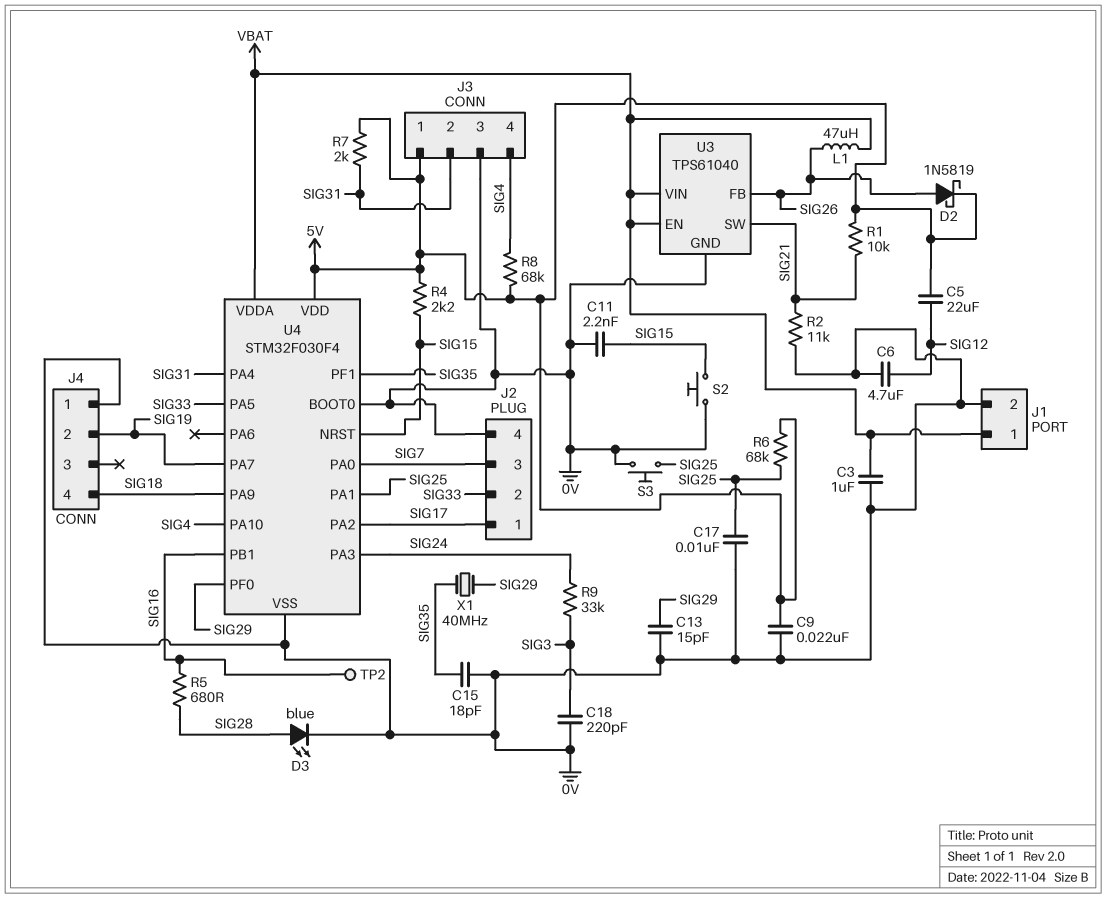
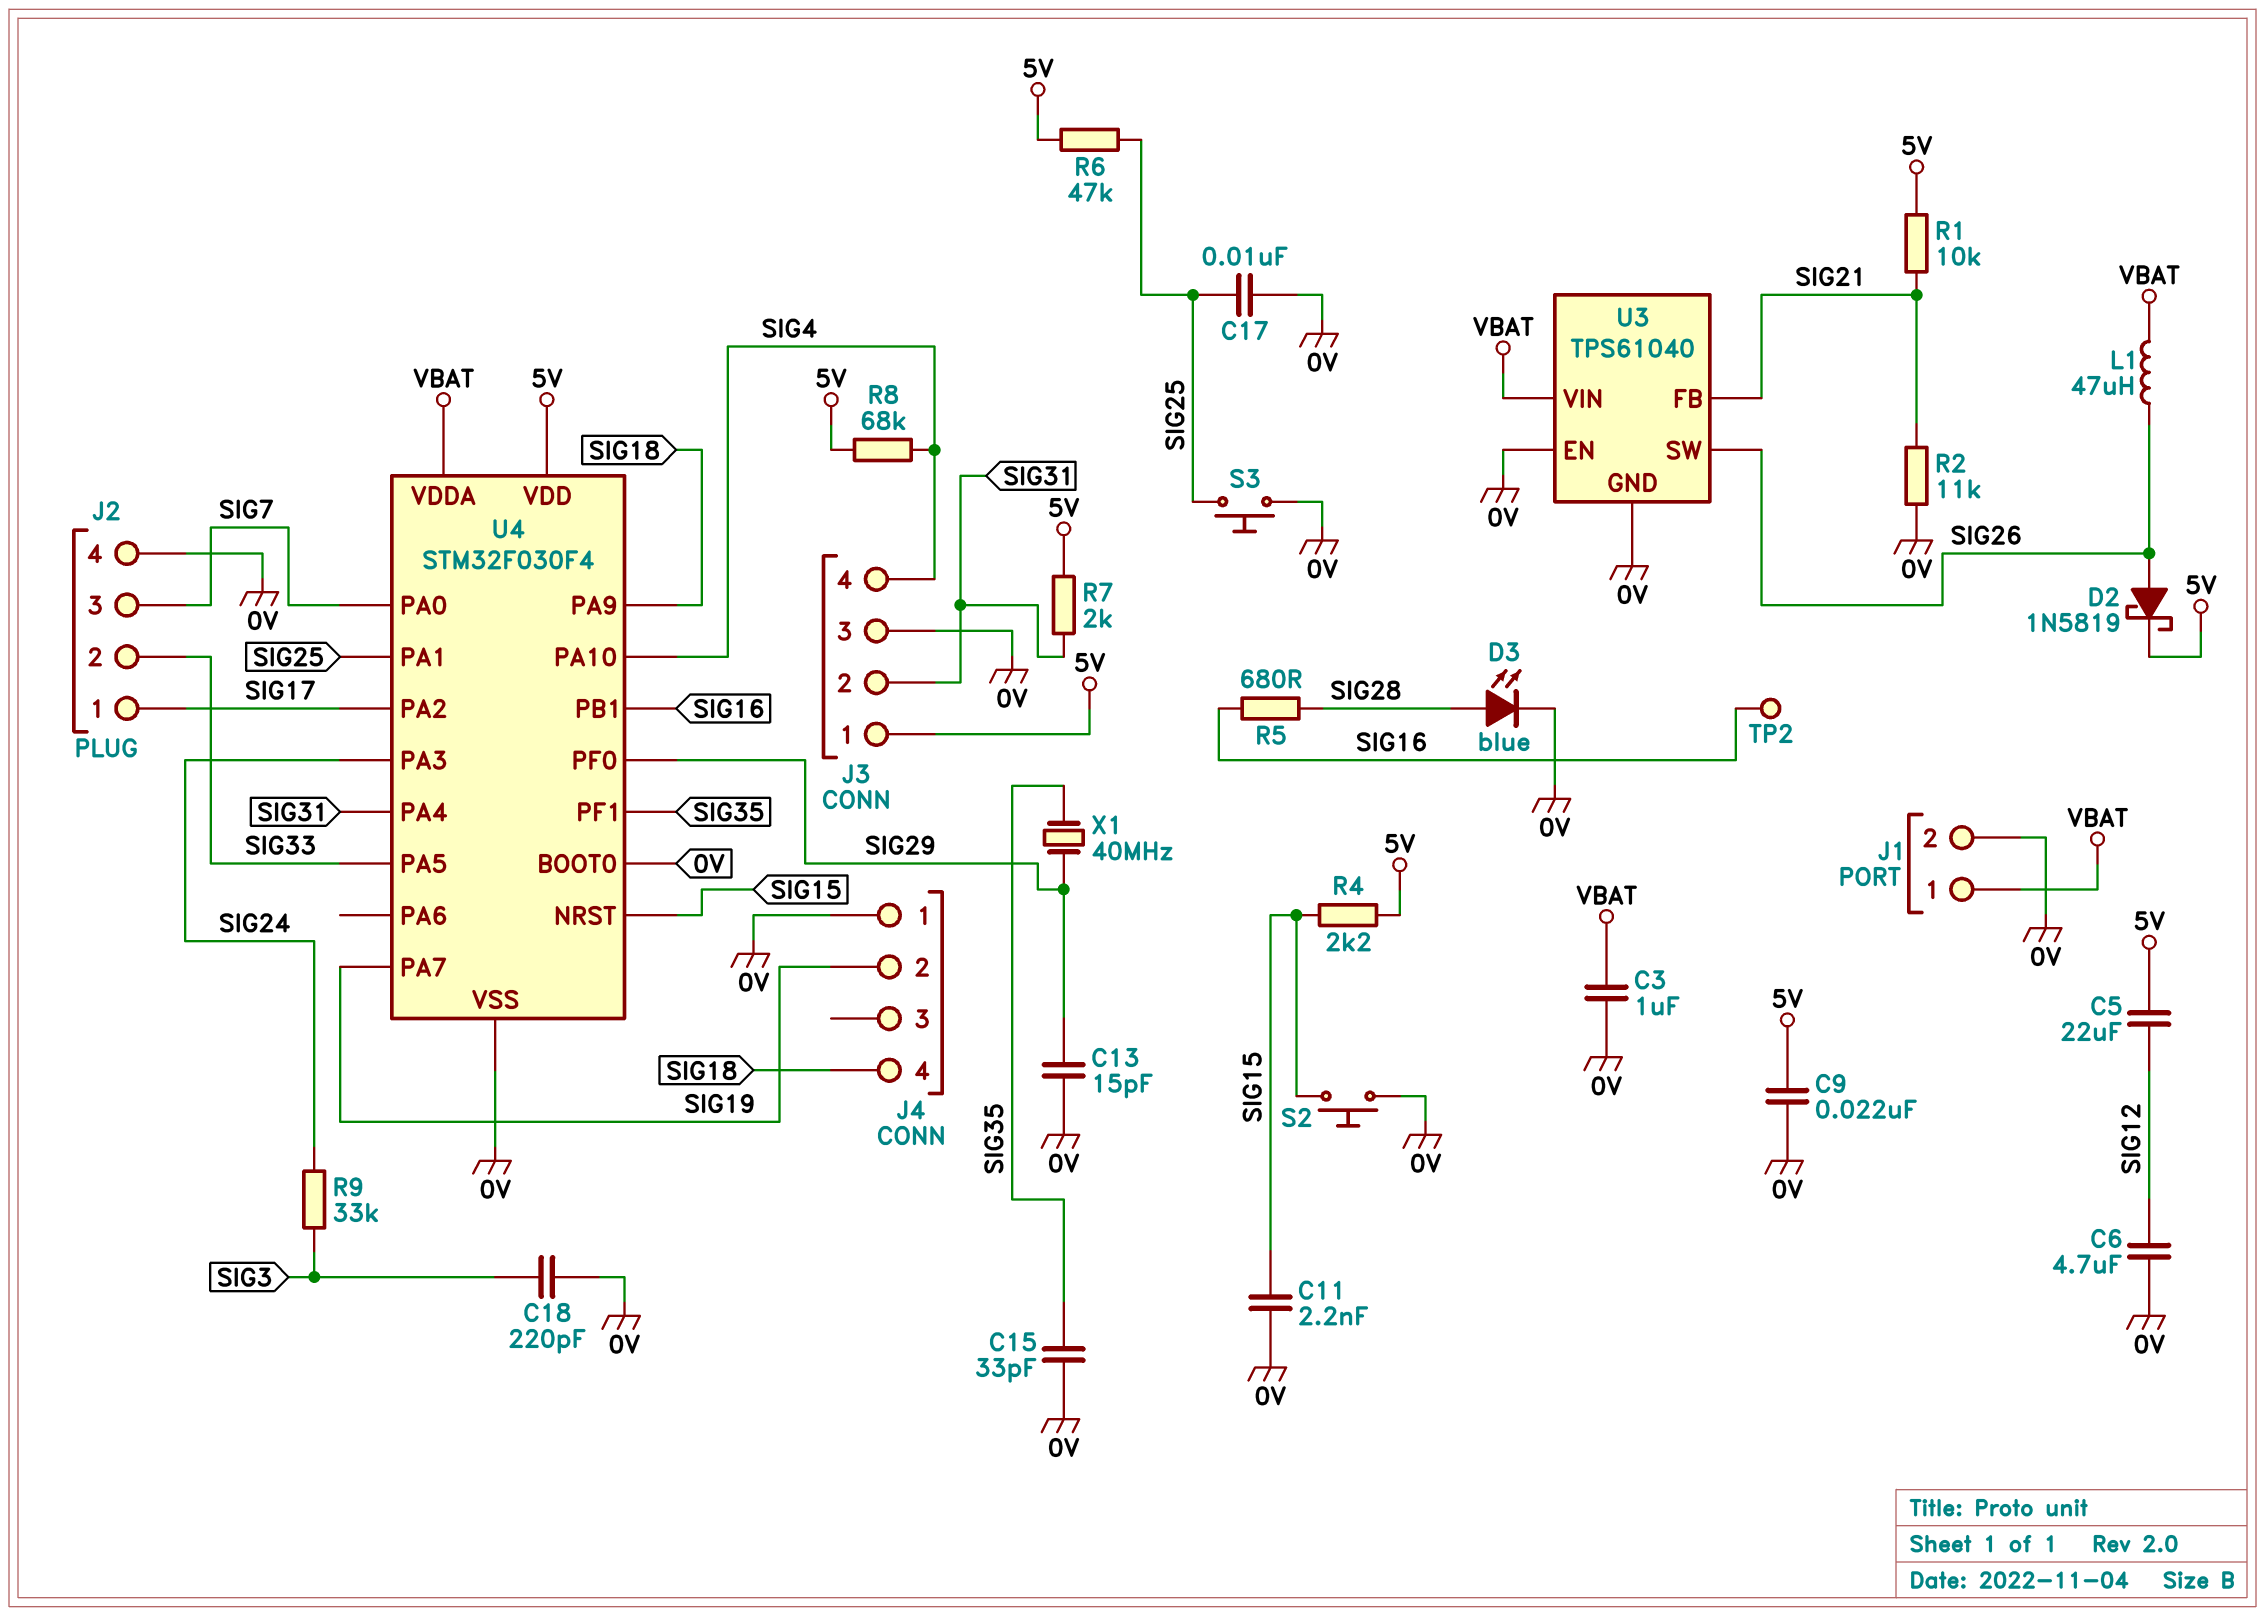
C15: 18pF (0V, SIG35) -> 33pF (0V, SIG35)
R6: 68k (5V, SIG25) -> 47k (5V, SIG25)
U3 pin EN: VBAT -> 0V
U3 pin FB: SIG26 -> SIG21
U3 pin SW: SIG21 -> SIG26

